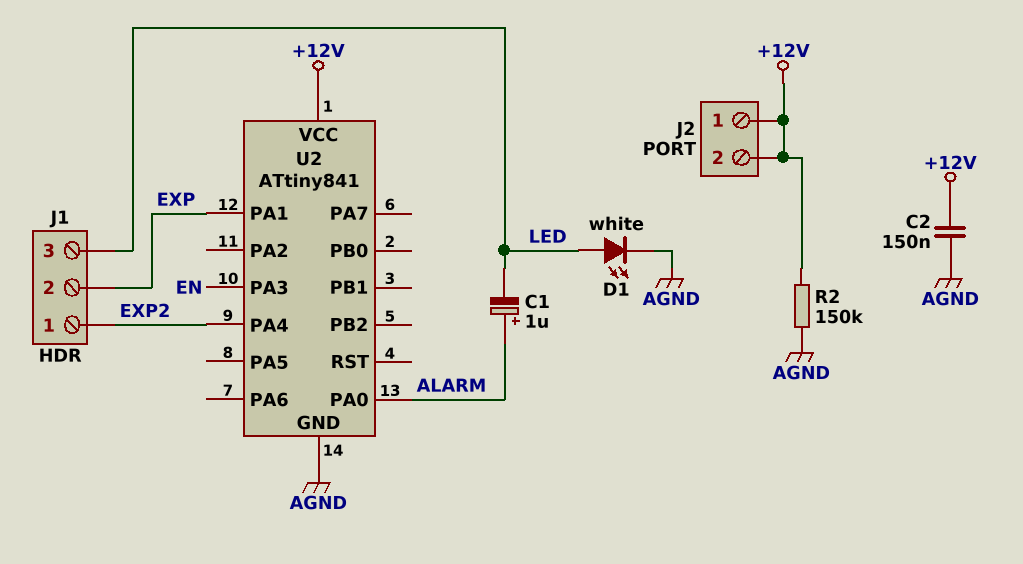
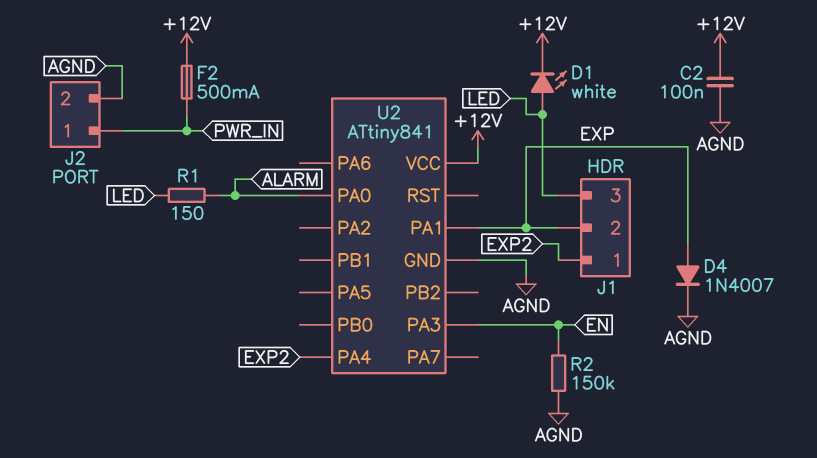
C1: 1uF (plus ALARM, minus LED) -> none
C2: 150nF (+12V, AGND) -> 100nF (+12V, AGND)
D1: LED white (A LED, K AGND) -> LED white (A LED, K +12V)
D4: none -> diode 1N4007 (A EXP, K AGND)
F2: none -> 500mA (+12V, PWR_IN)
J2 pin 1: +12V -> PWR_IN
J2 pin 2: +12V -> AGND
R1: none -> 150 (ALARM, LED)
R2: 150k (+12V, AGND) -> 150k (AGND, EN)

